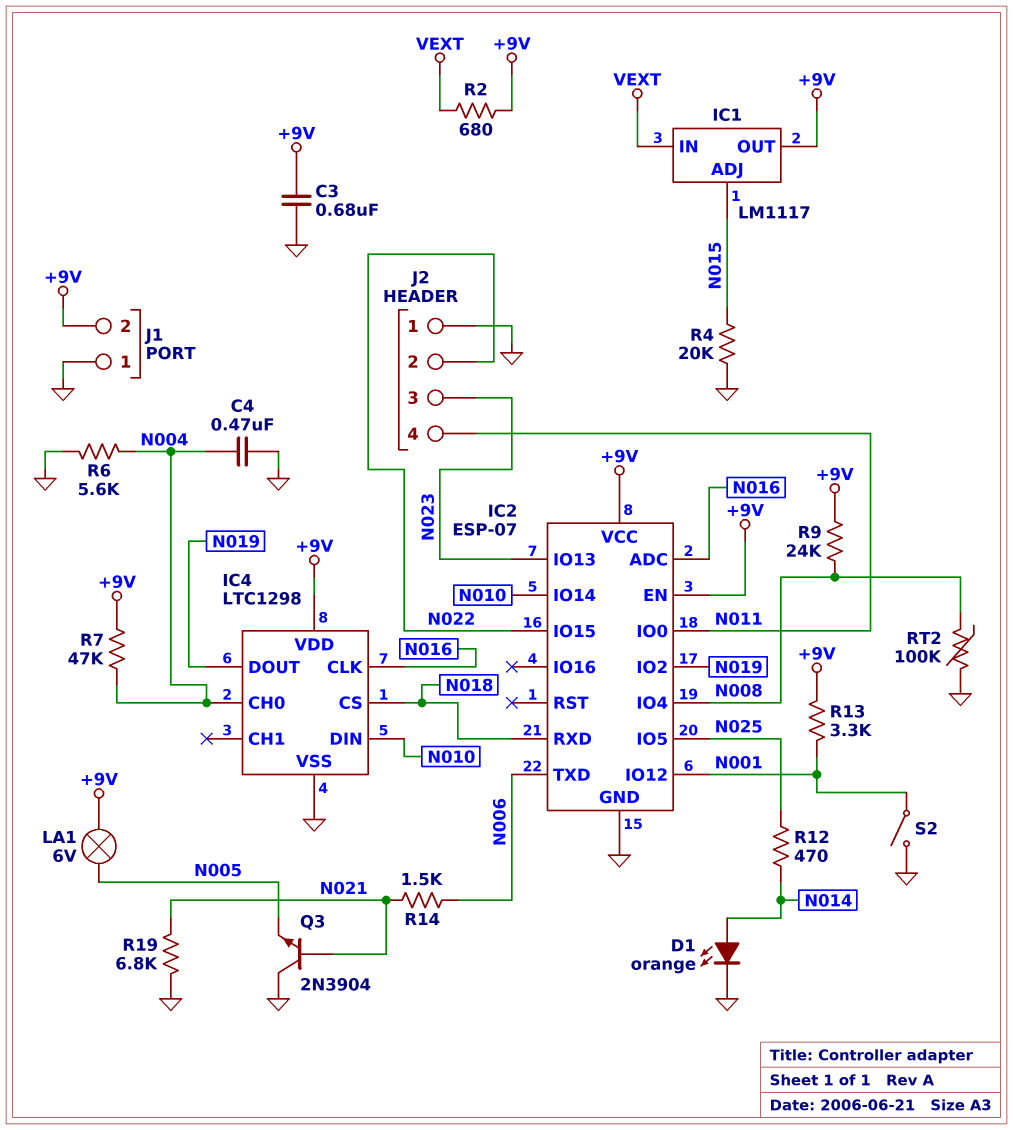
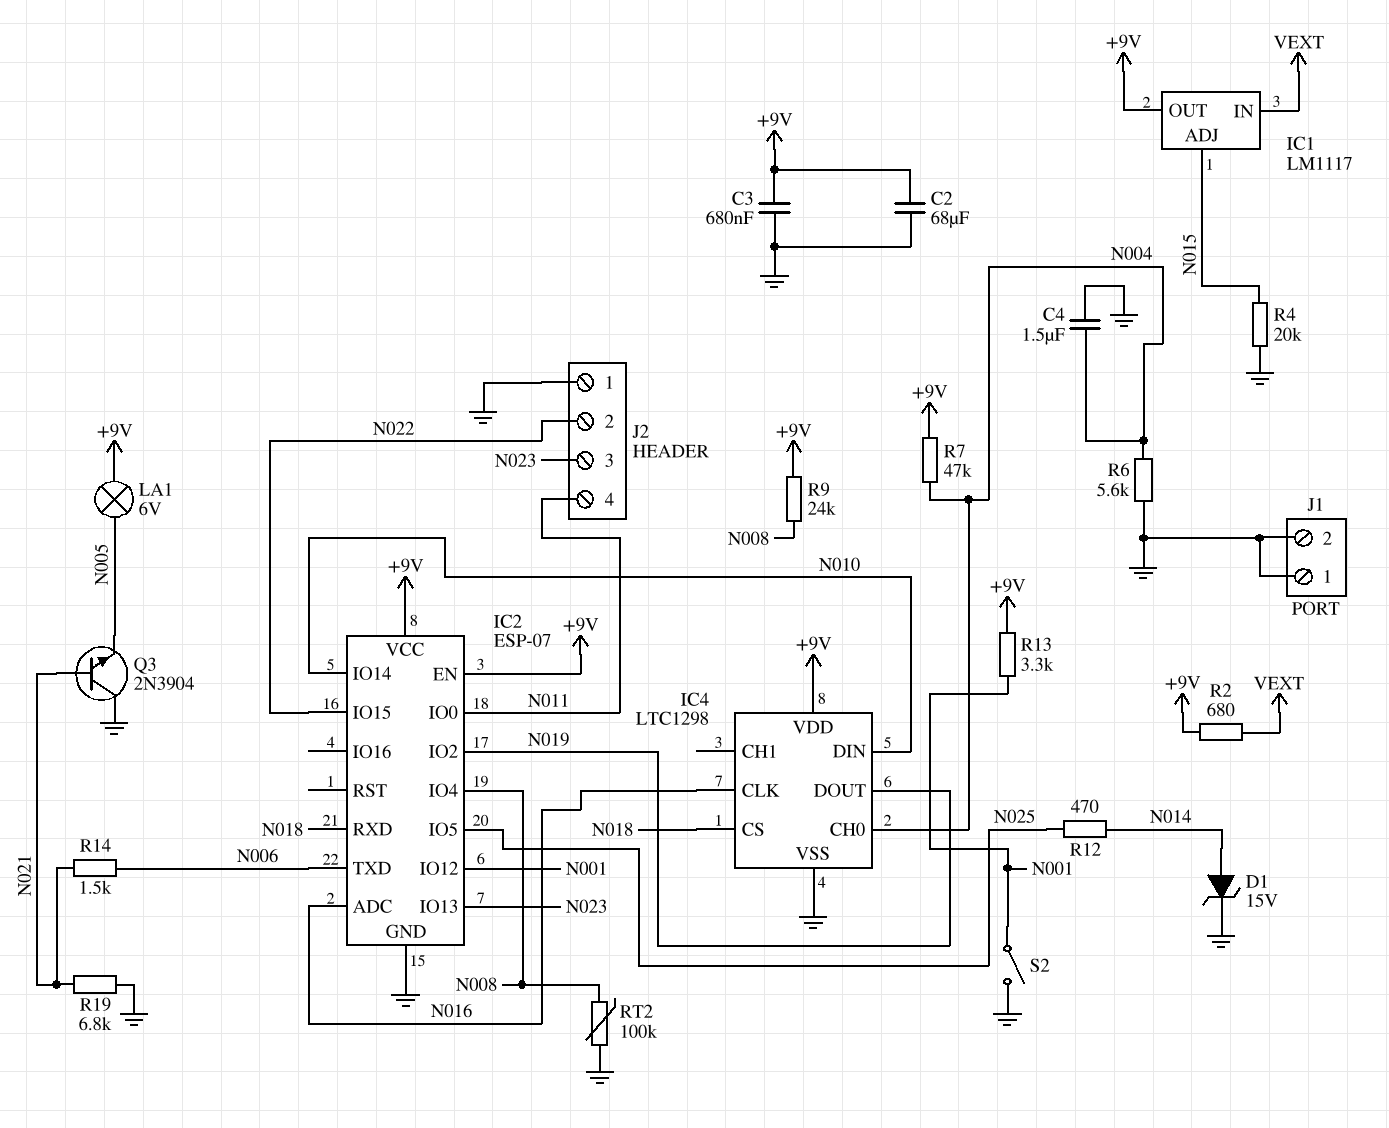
C2: none -> 68uF (+9V, GND)
C4: 470nF (GND, N004) -> 1.5uF (GND, N004)
D1: LED orange (A N014, K GND) -> zener 15V (A N014, K GND)
J1 pin 2: +9V -> GND

